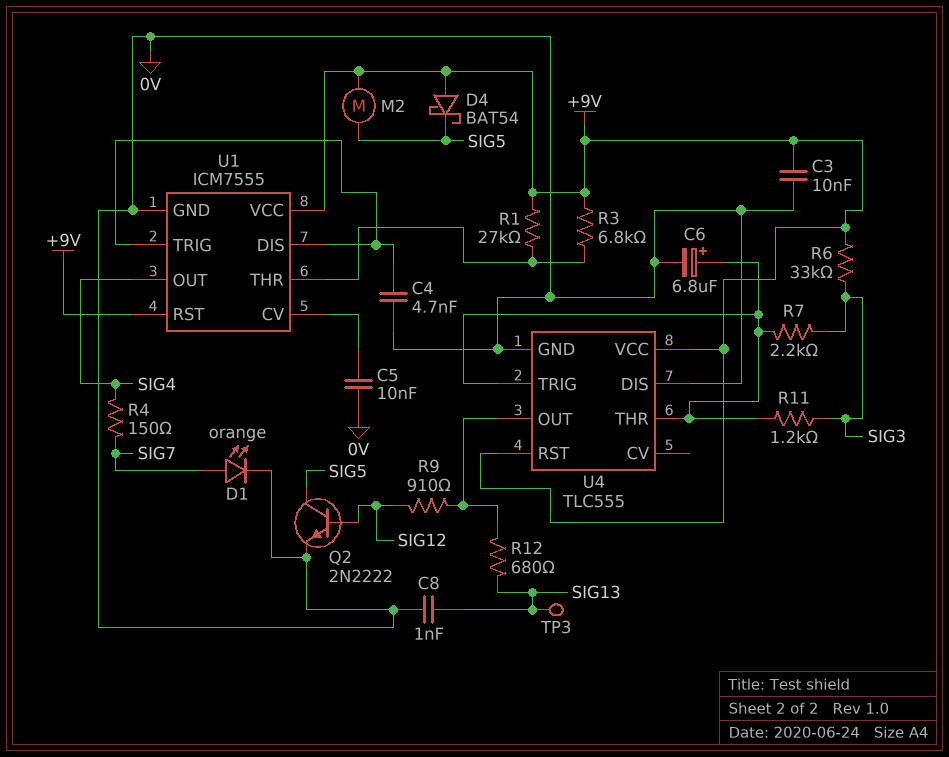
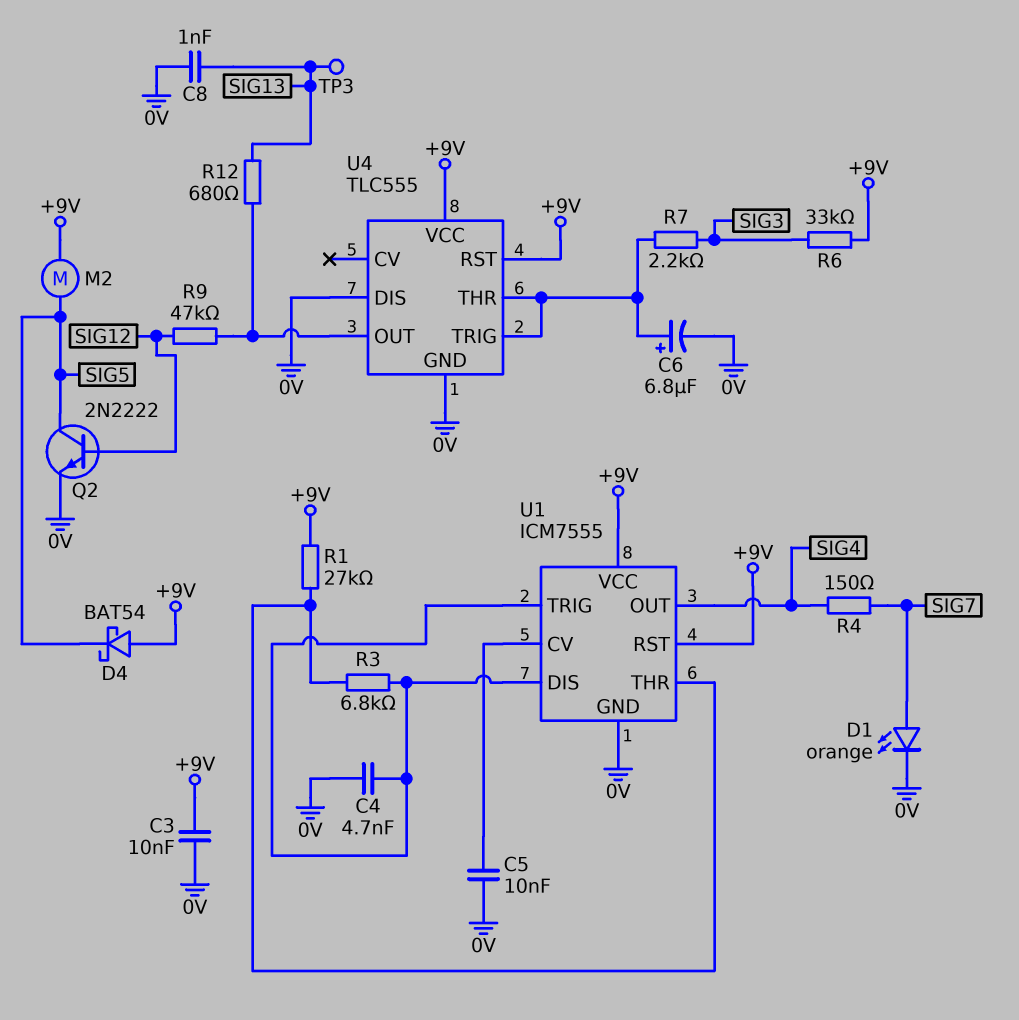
R3: 6.8k (+9V, U1/THR) -> 6.8k (U1/DIS, U1/THR)
R9: 910 (SIG12, U4/OUT) -> 47k (SIG12, U4/OUT)
R11: 1.2k (SIG3, U4/THR) -> none

